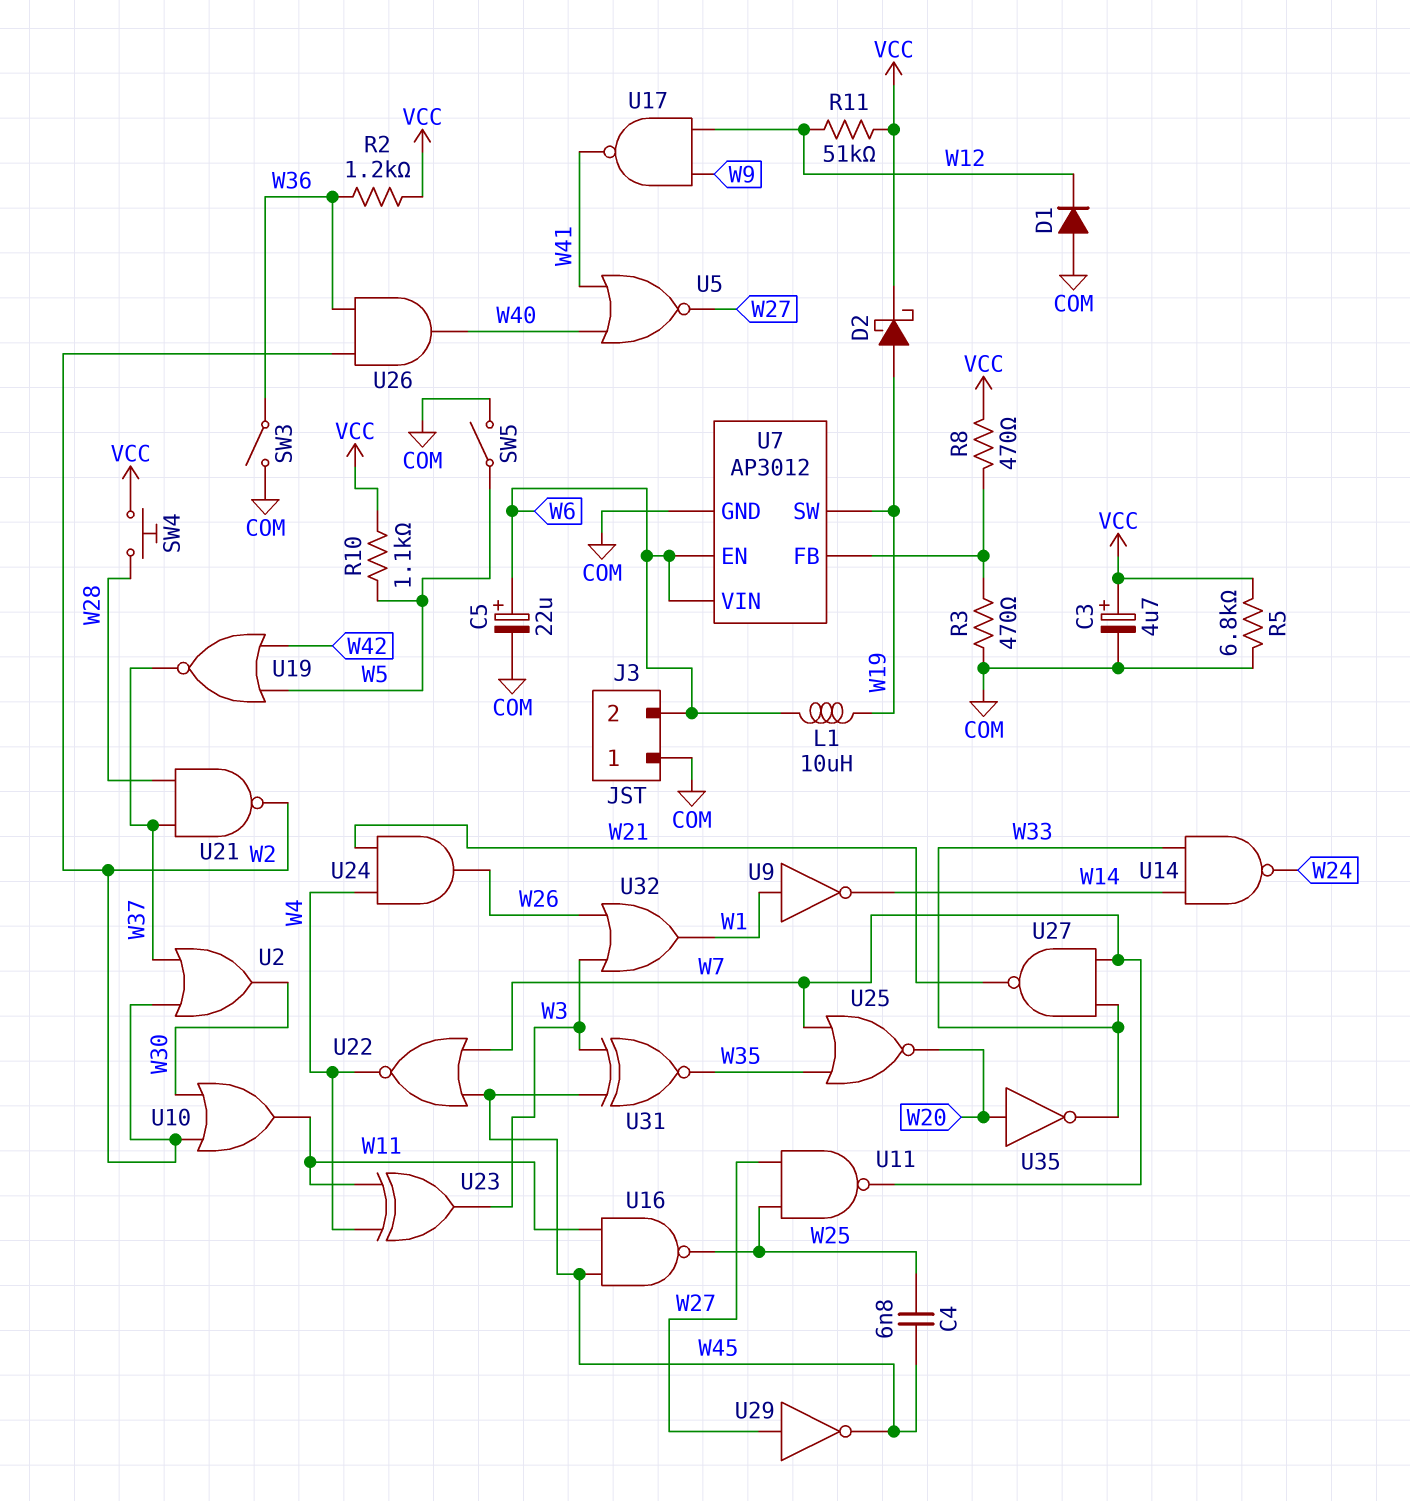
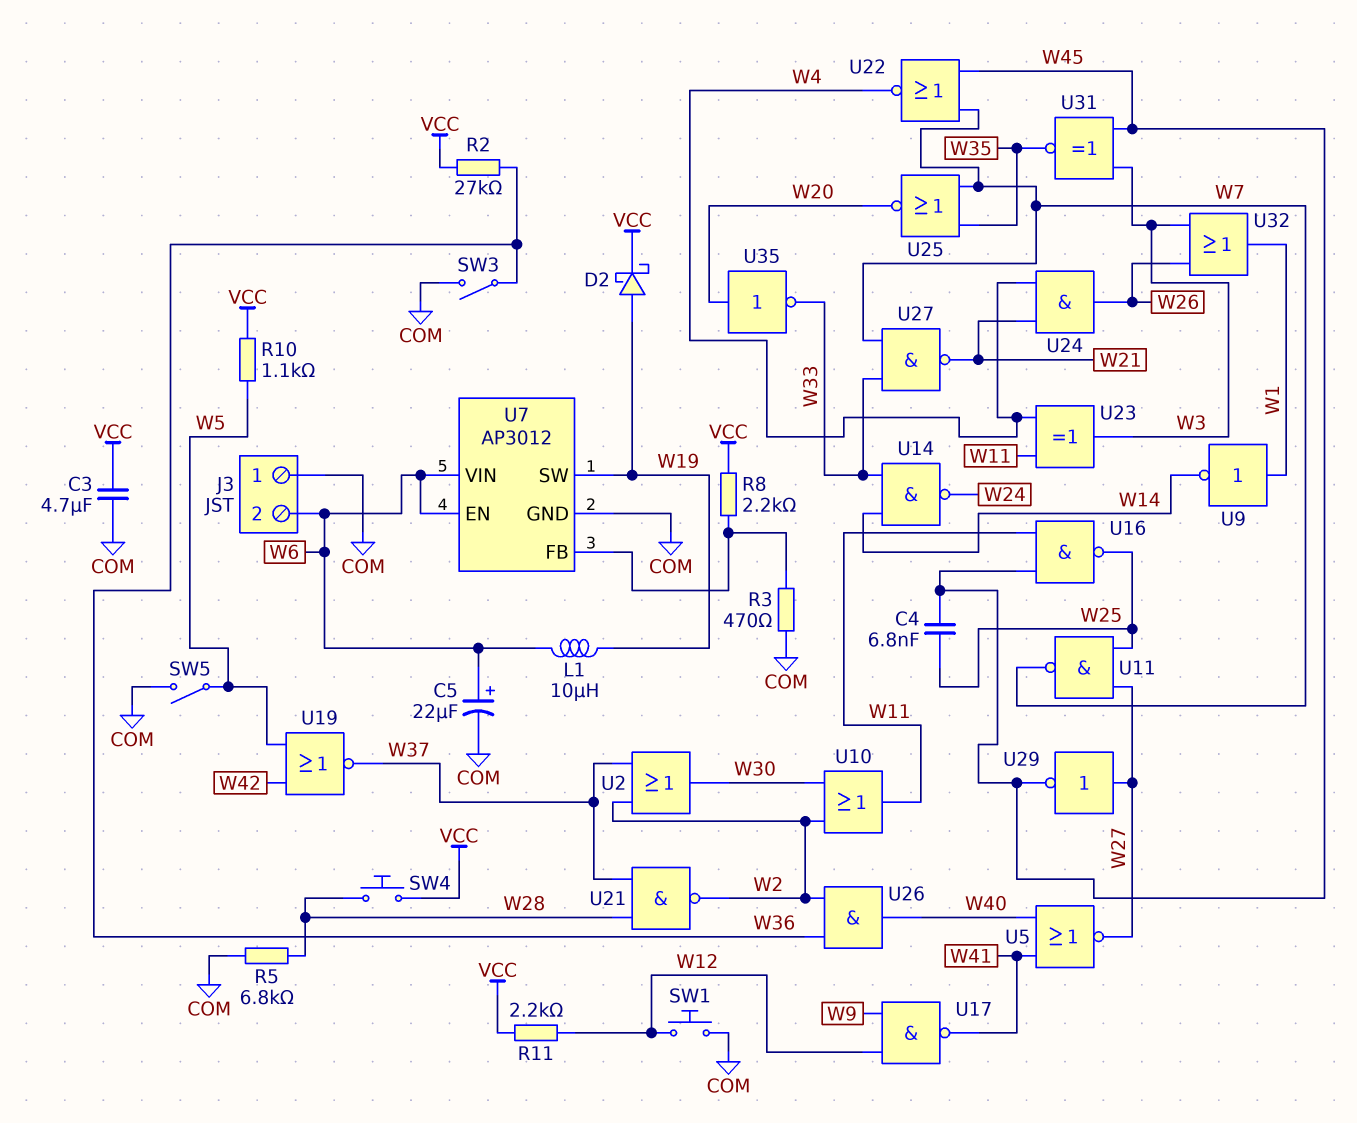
C3: 4.7uF (plus VCC, minus COM) -> 4.7uF (COM, VCC)
D1: diode (A COM, K W12) -> none
R2: 1.2k (VCC, W36) -> 27k (VCC, W36)
R5: 6.8k (COM, VCC) -> 6.8k (COM, W28)
R8: 470 (U7/FB, VCC) -> 2.2k (U7/FB, VCC)
R11: 51k (VCC, W12) -> 2.2k (VCC, W12)
SW1: none -> button (COM, W12)

